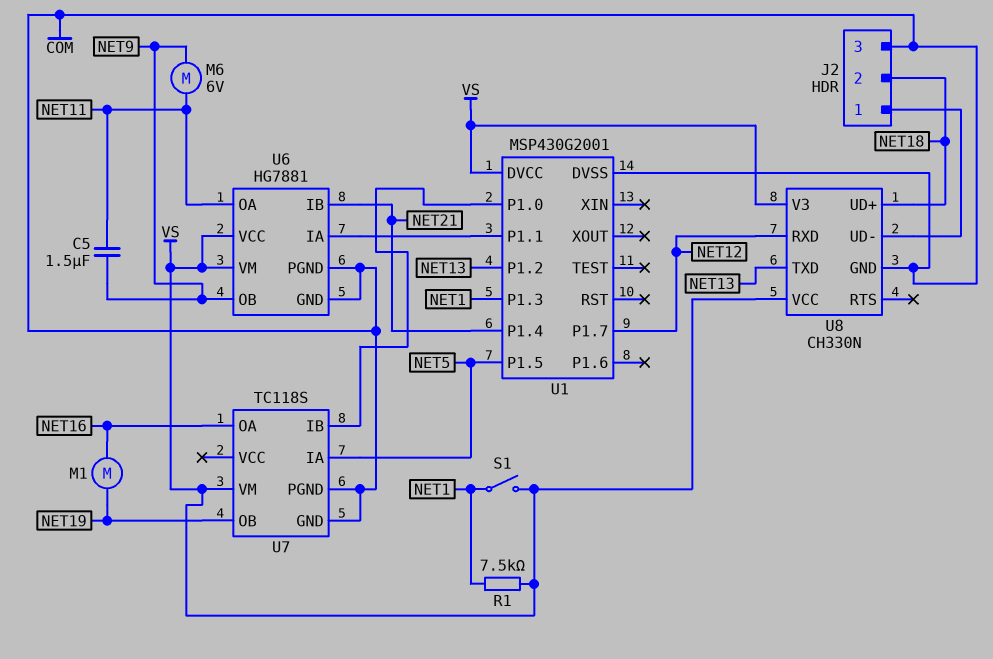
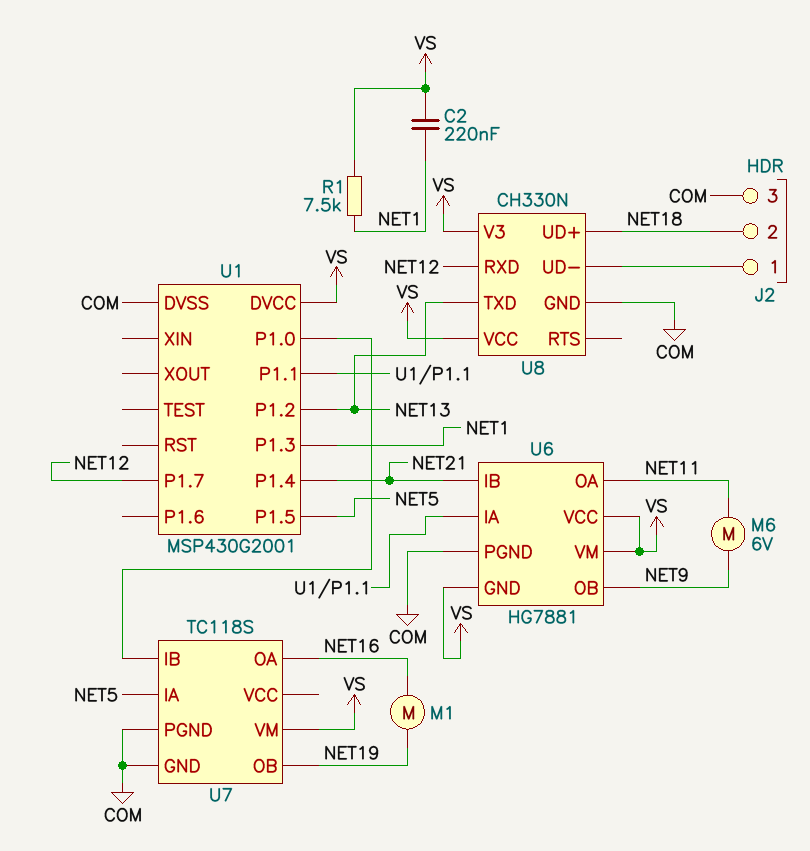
C2: none -> 220nF (NET1, VS)
C5: 1.5uF (NET9, NET11) -> none
S1: switch (NET1, VS) -> none
U6 pin GND: COM -> VS

